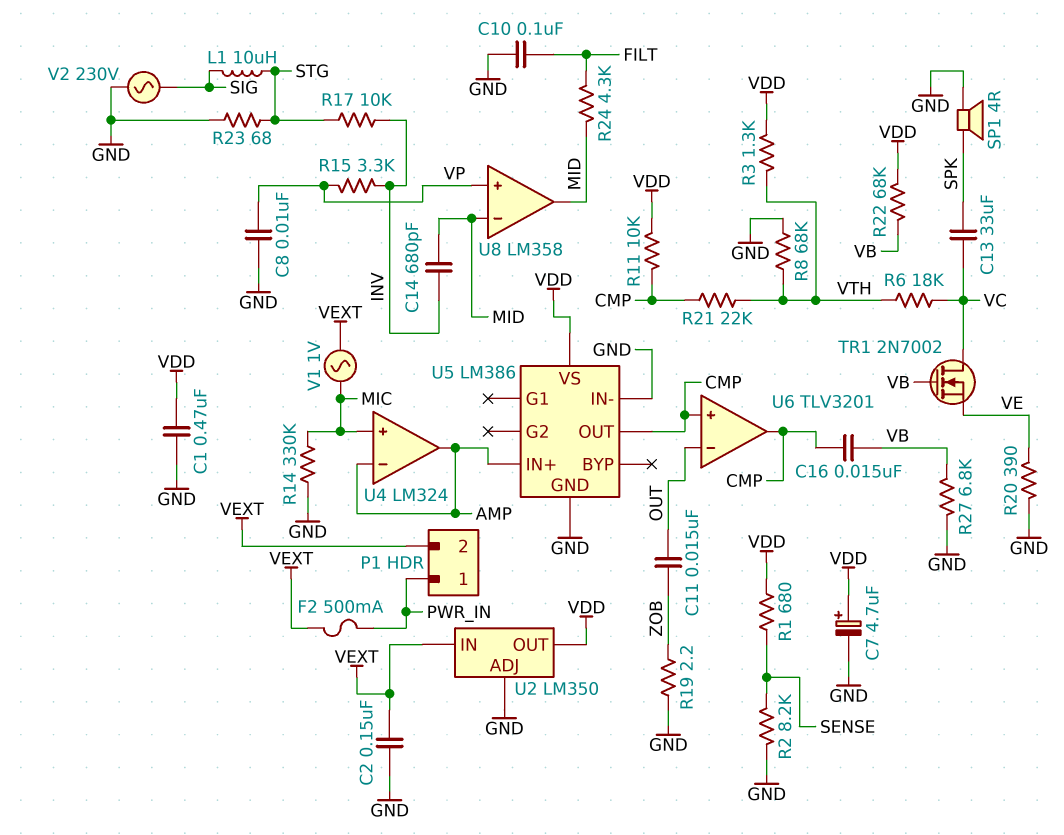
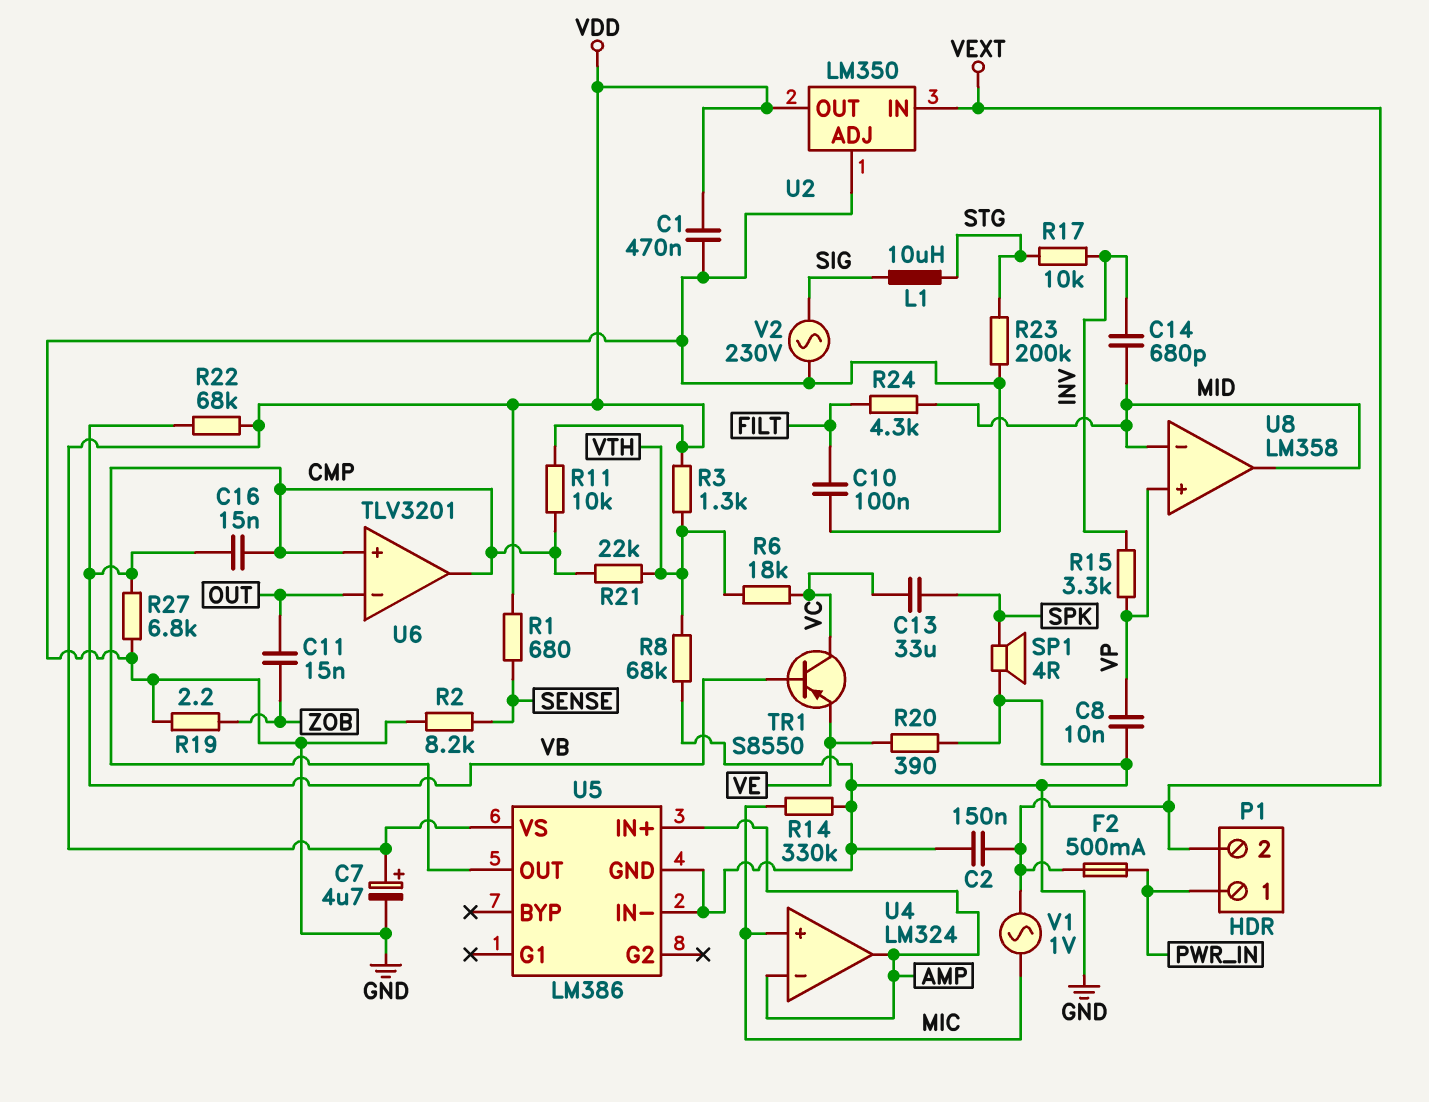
R23: 68 (GND, STG) -> 200k (GND, STG)
TR1: NMOS 2N7002 (G VB, D VC, S VE) -> PNP S8550 (B VB, C VC, E VE)

